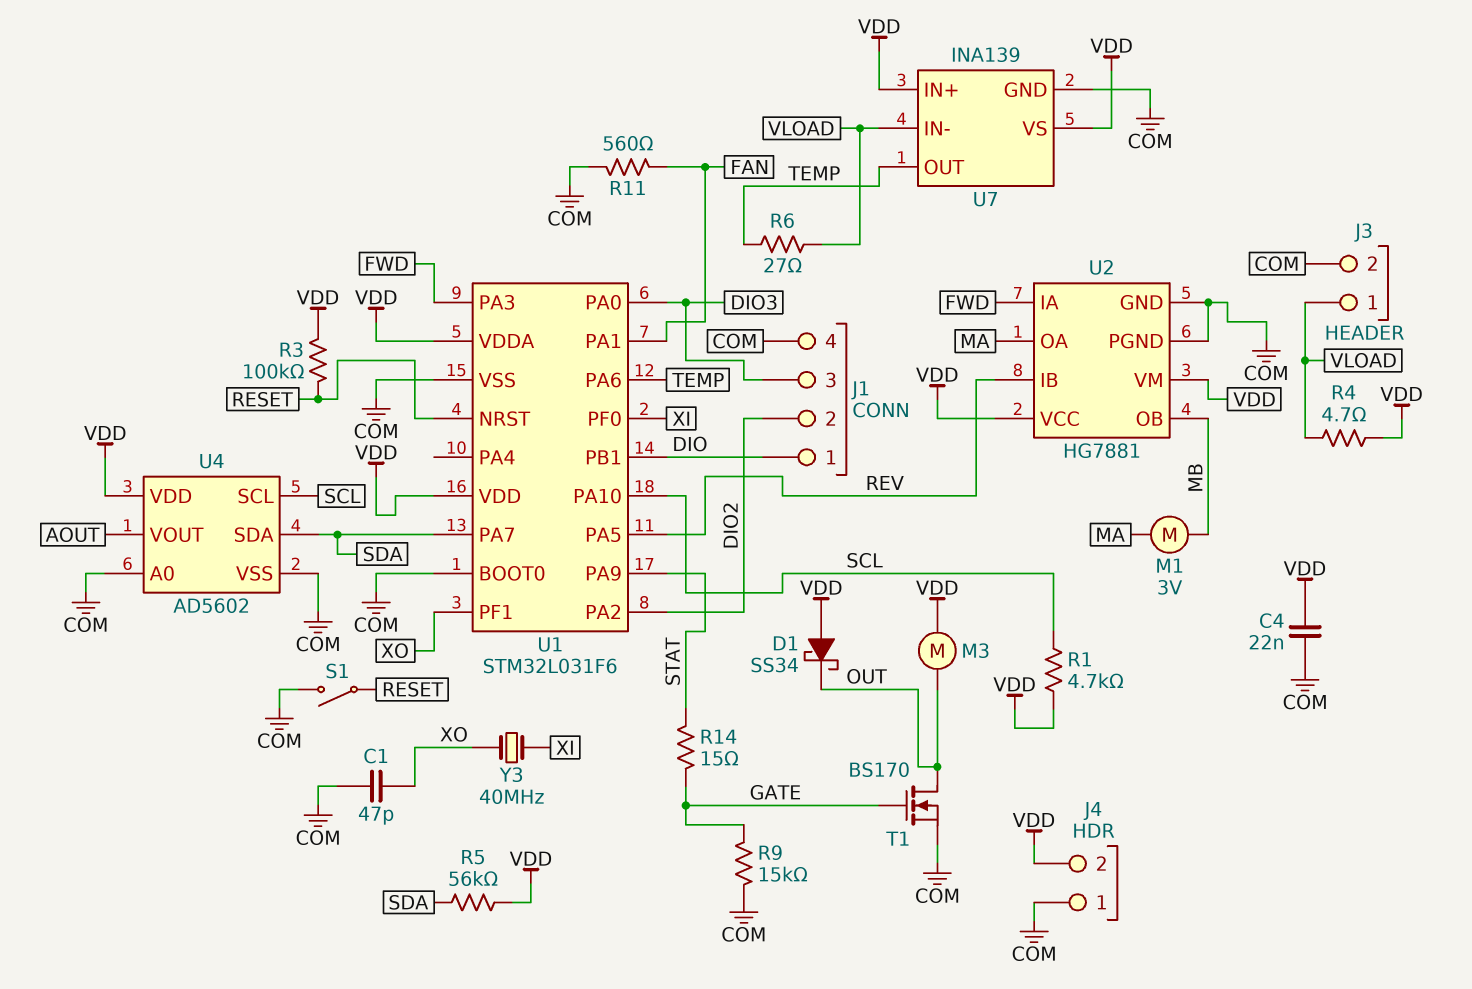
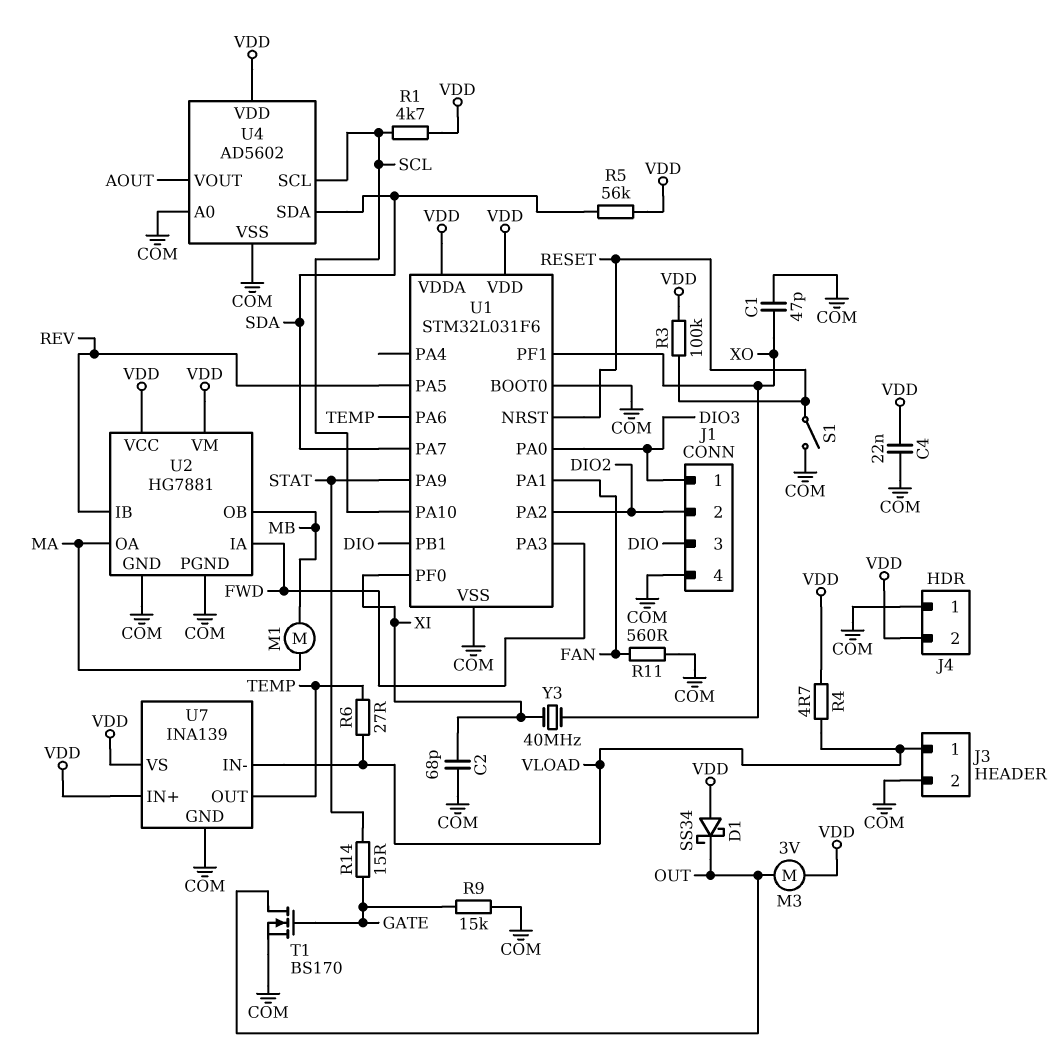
C2: none -> 68pF (COM, XI)
J1 pin 1: DIO -> DIO3
J1 pin 3: DIO3 -> DIO
M1: motor 3V (MA, MB) -> motor (MA, MB)
M3: motor (OUT, VDD) -> motor 3V (OUT, VDD)

